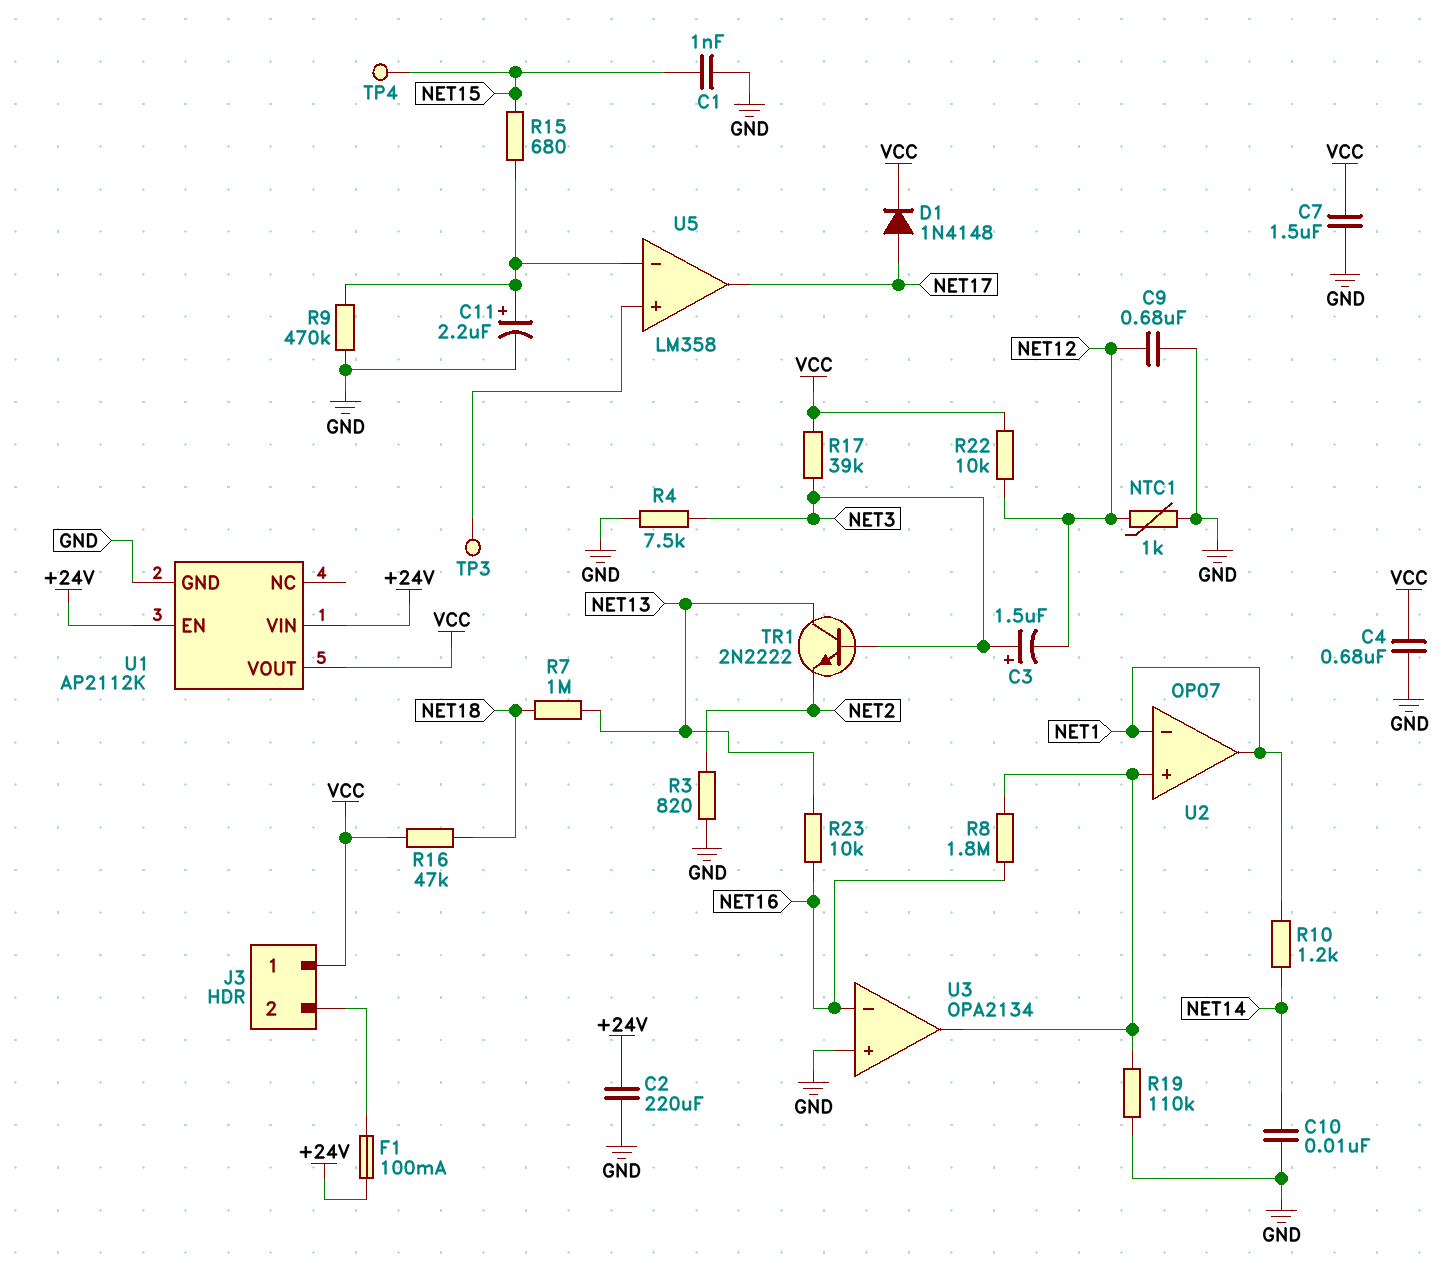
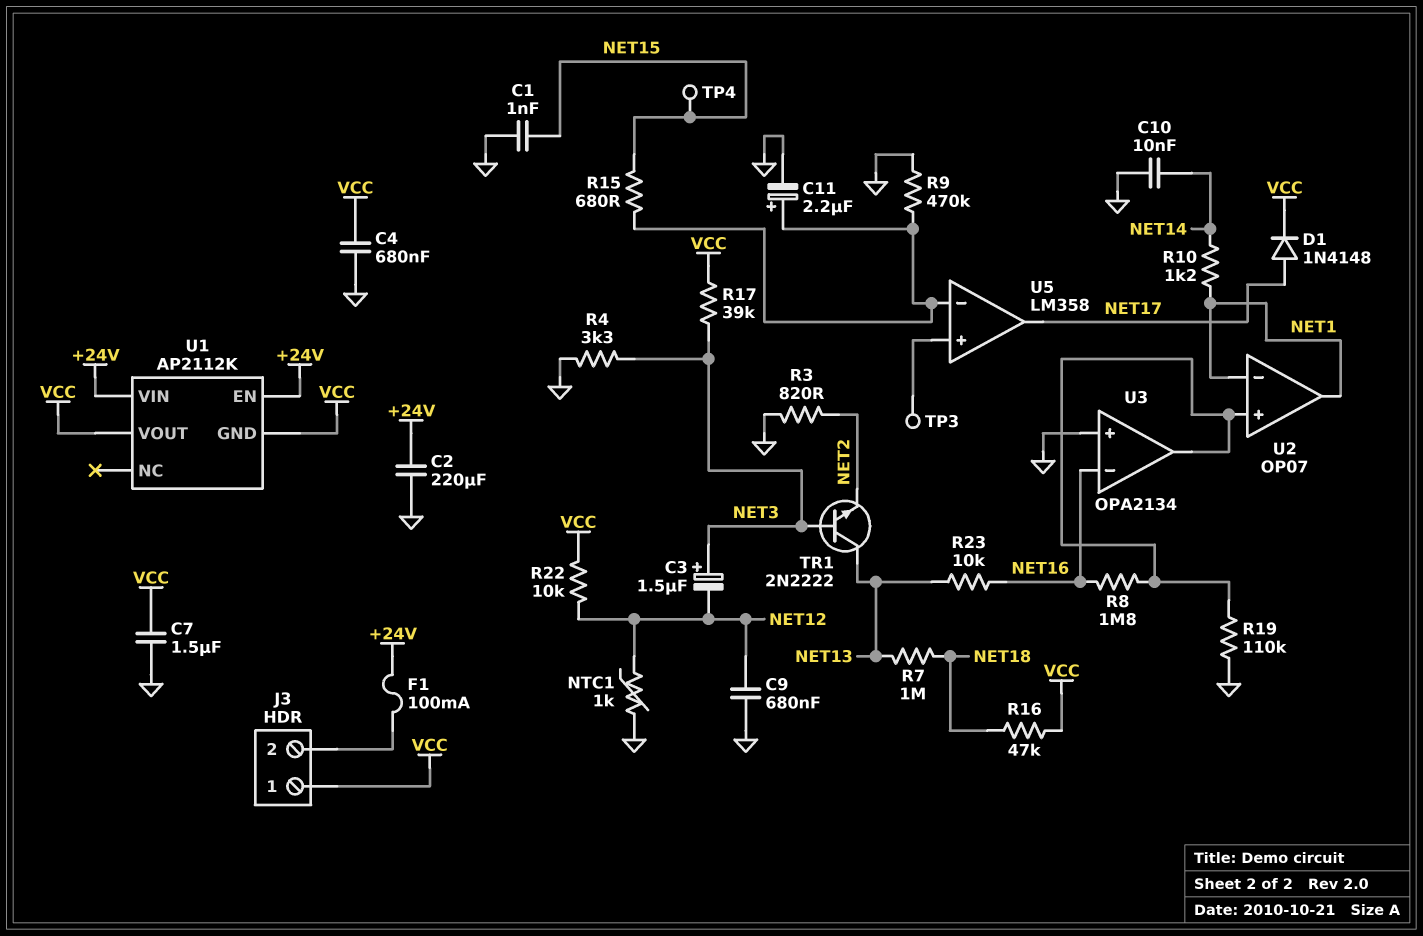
R4: 7.5k (GND, NET3) -> 3.3k (GND, NET3)
U1 pin GND: GND -> VCC

